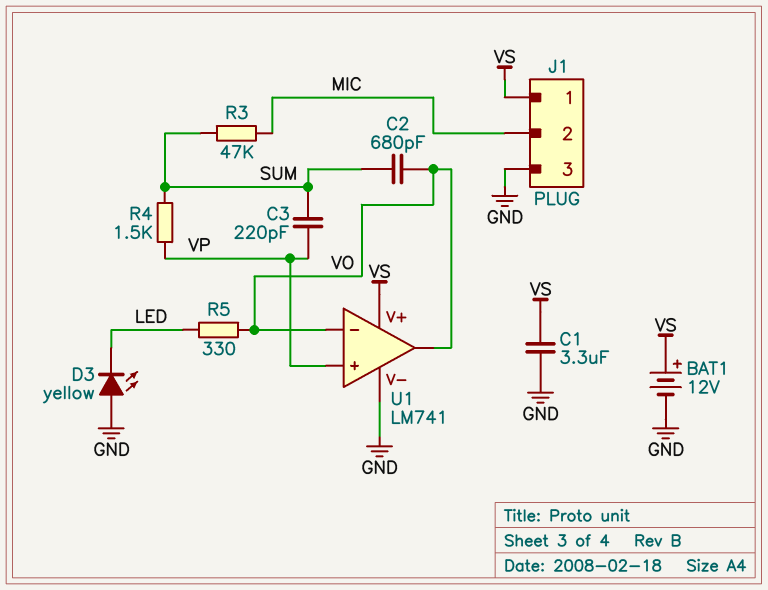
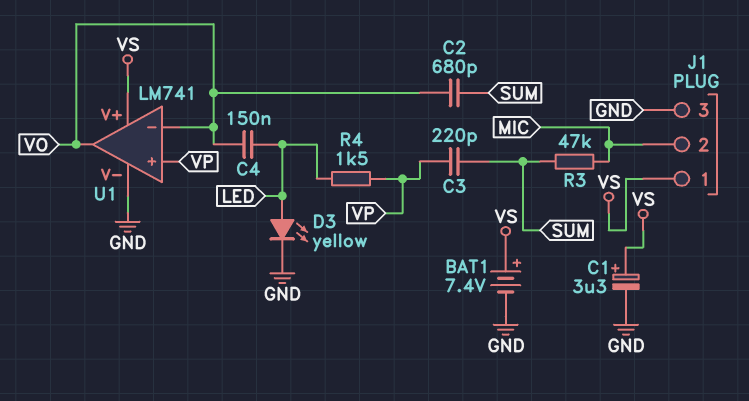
BAT1: 12V (plus VS, minus GND) -> 7.4V (plus VS, minus GND)
C1: 3.3uF (GND, VS) -> 3.3uF (plus VS, minus GND)
C4: none -> 150nF (LED, VO)
D3: LED yellow (A GND, K LED) -> LED yellow (A LED, K GND)
R4: 1.5k (SUM, VP) -> 1.5k (LED, VP)
R5: 330 (LED, VO) -> none

